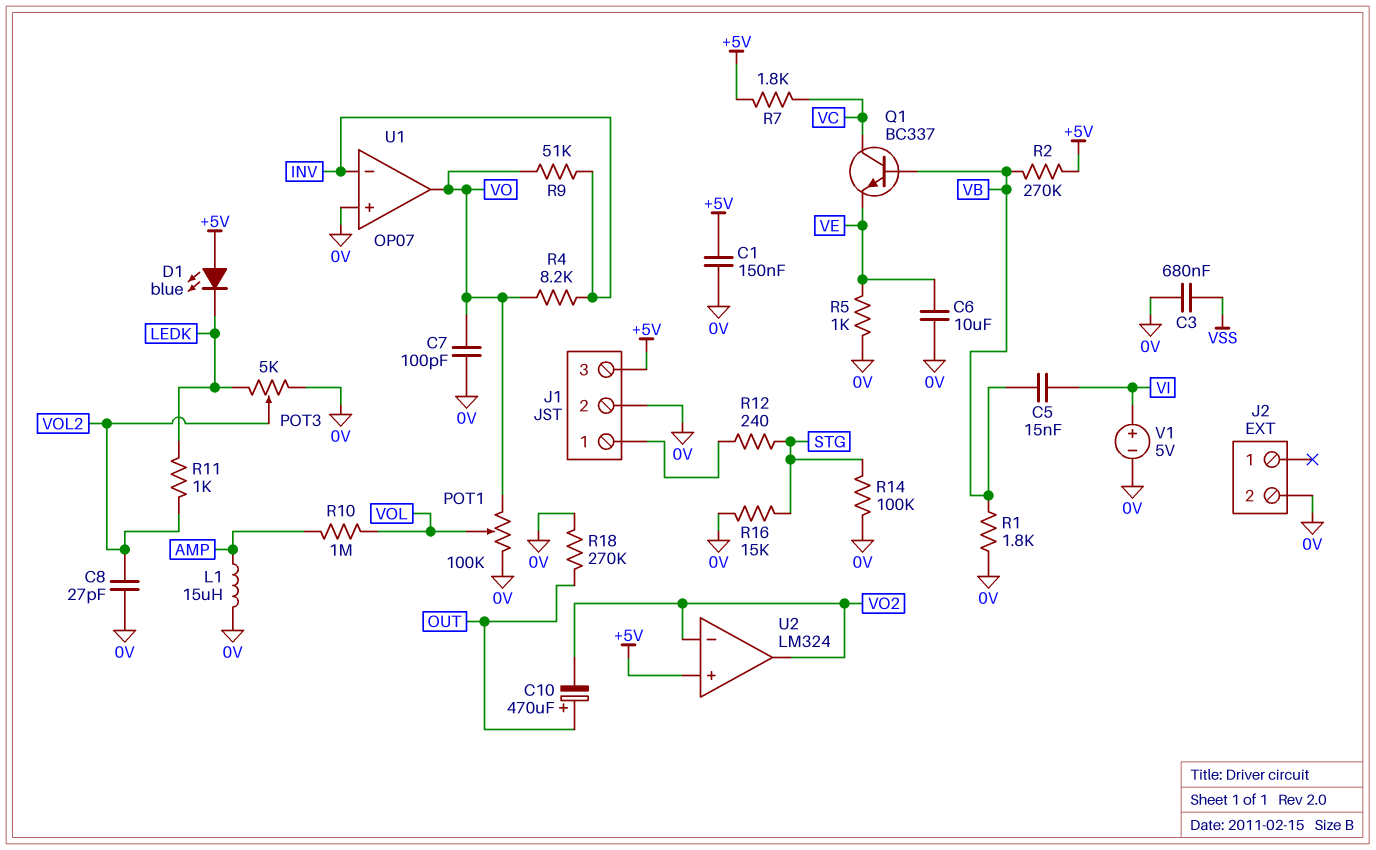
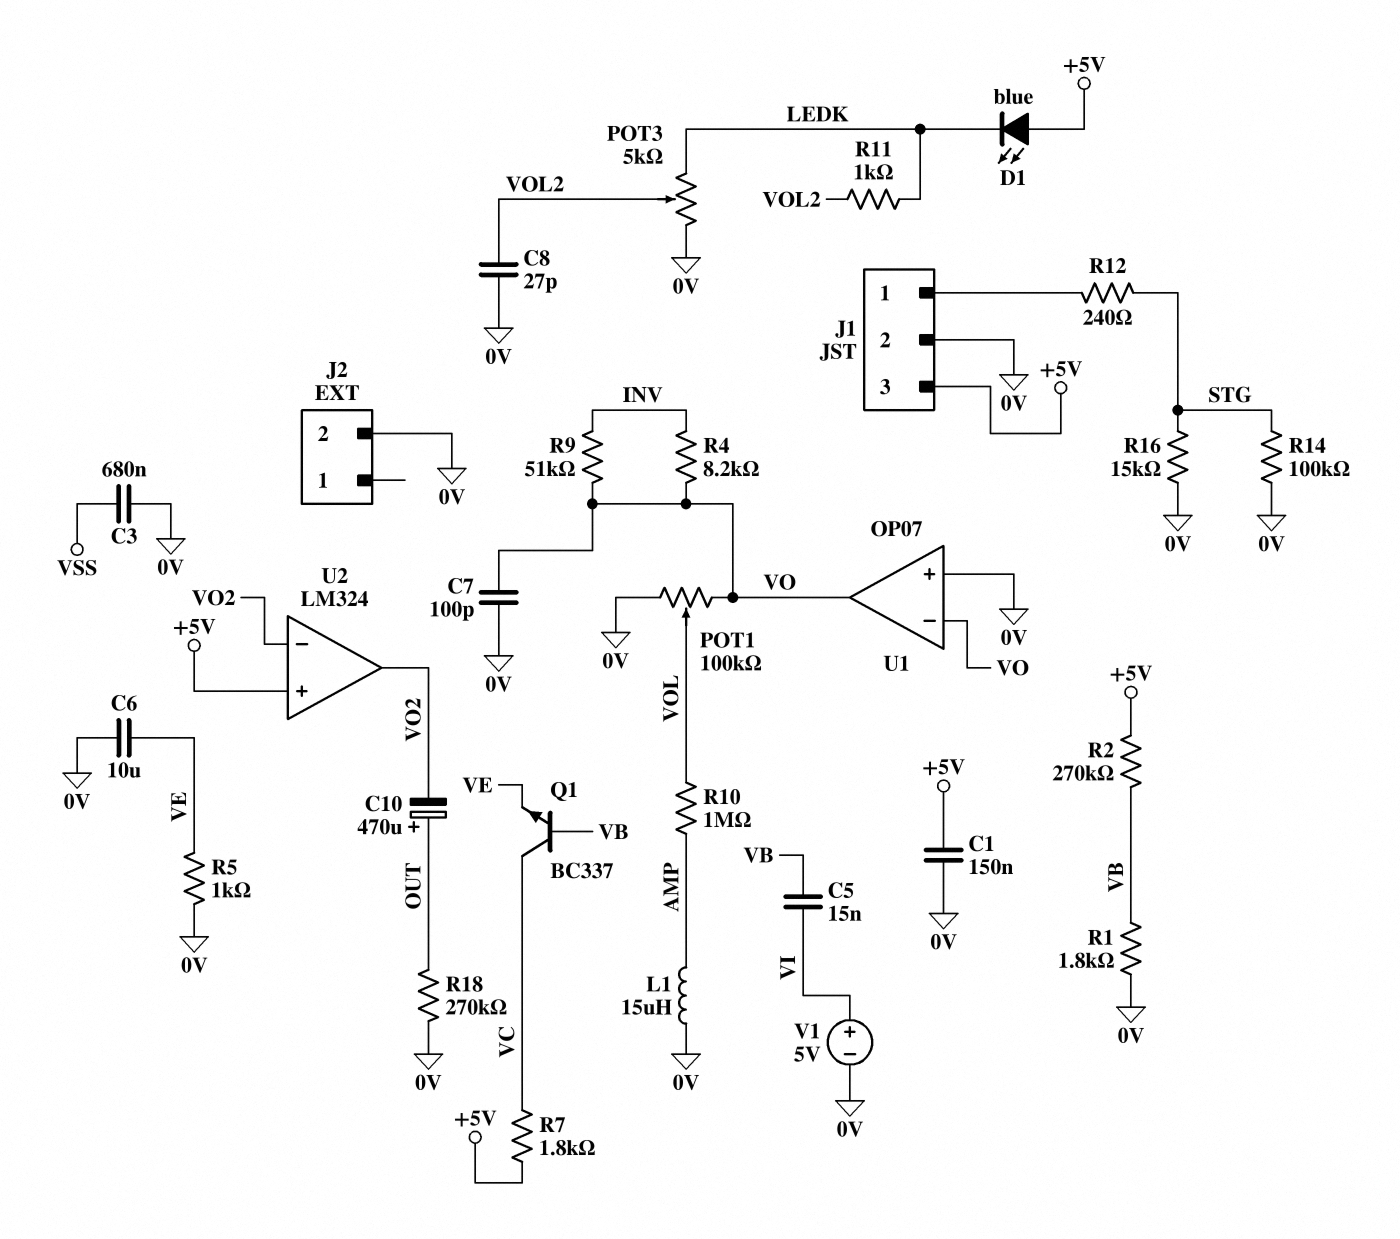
U1 pin in-: INV -> VO

